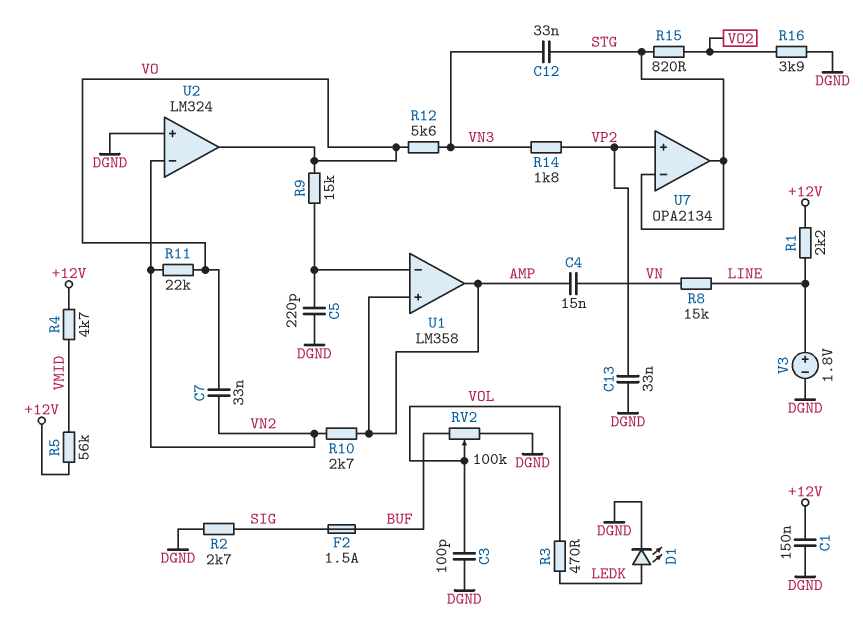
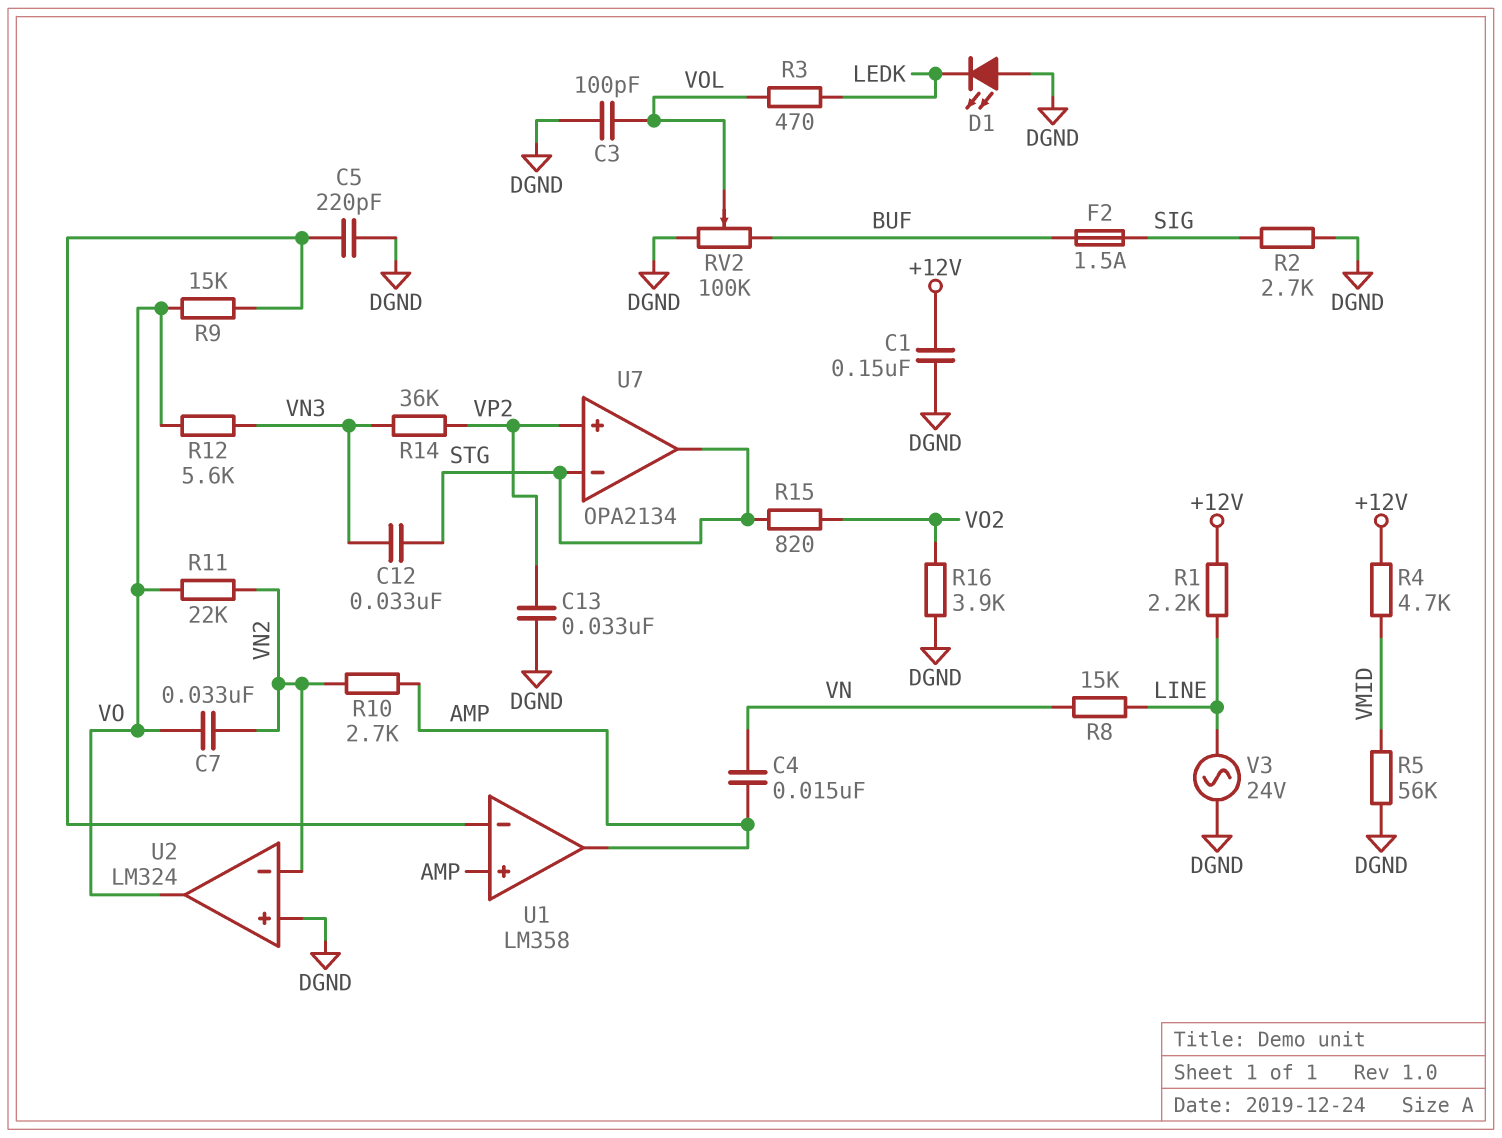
D1: LED (A LEDK, K DGND) -> LED (A DGND, K LEDK)
R5: 56k (+12V, VMID) -> 56k (DGND, VMID)
R14: 1.8k (VN3, VP2) -> 36k (VN3, VP2)
V3: 1.8V (plus LINE, minus DGND) -> AC 24V (DGND, LINE)

